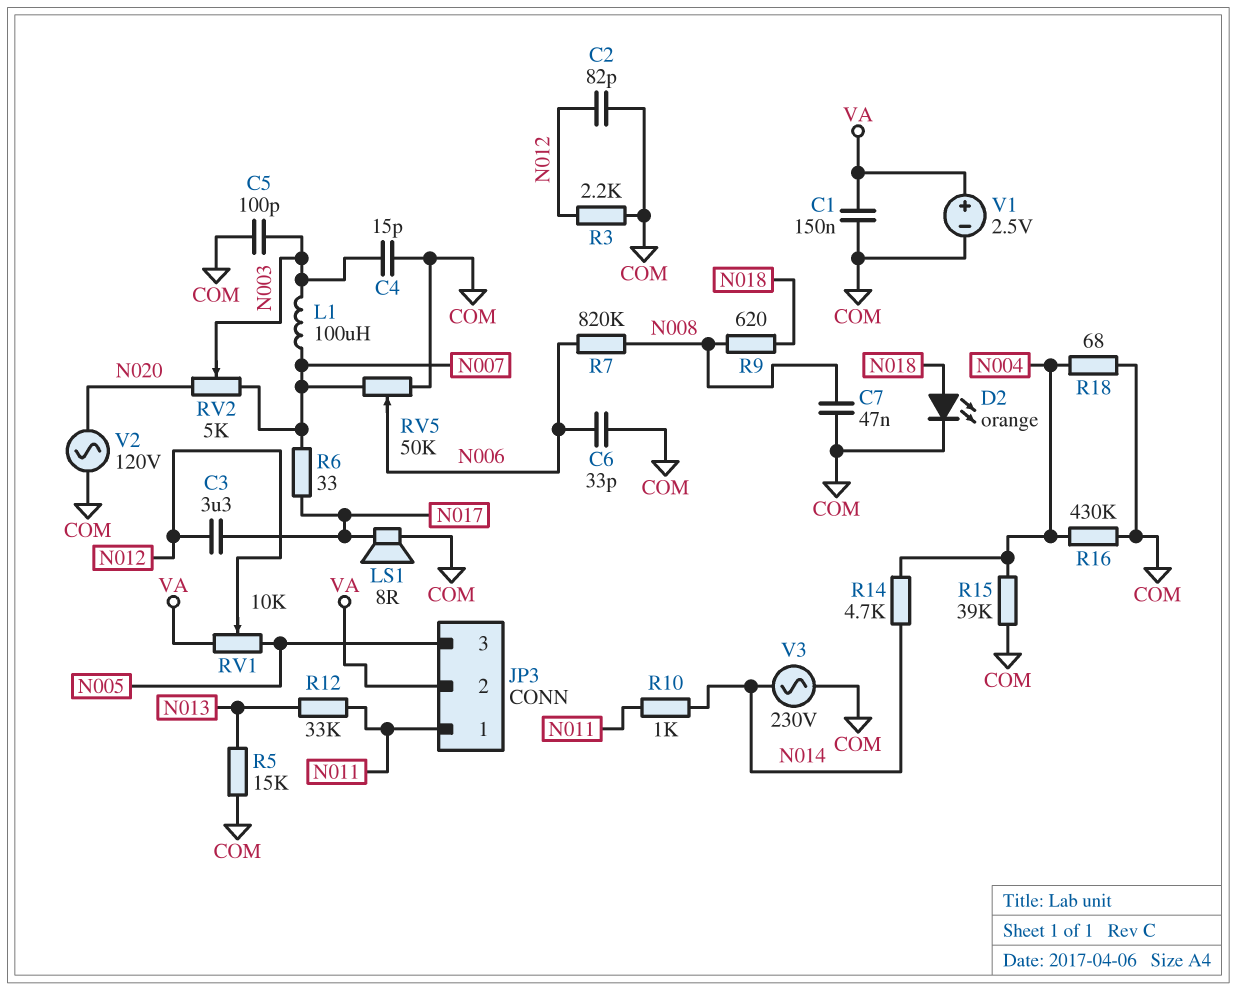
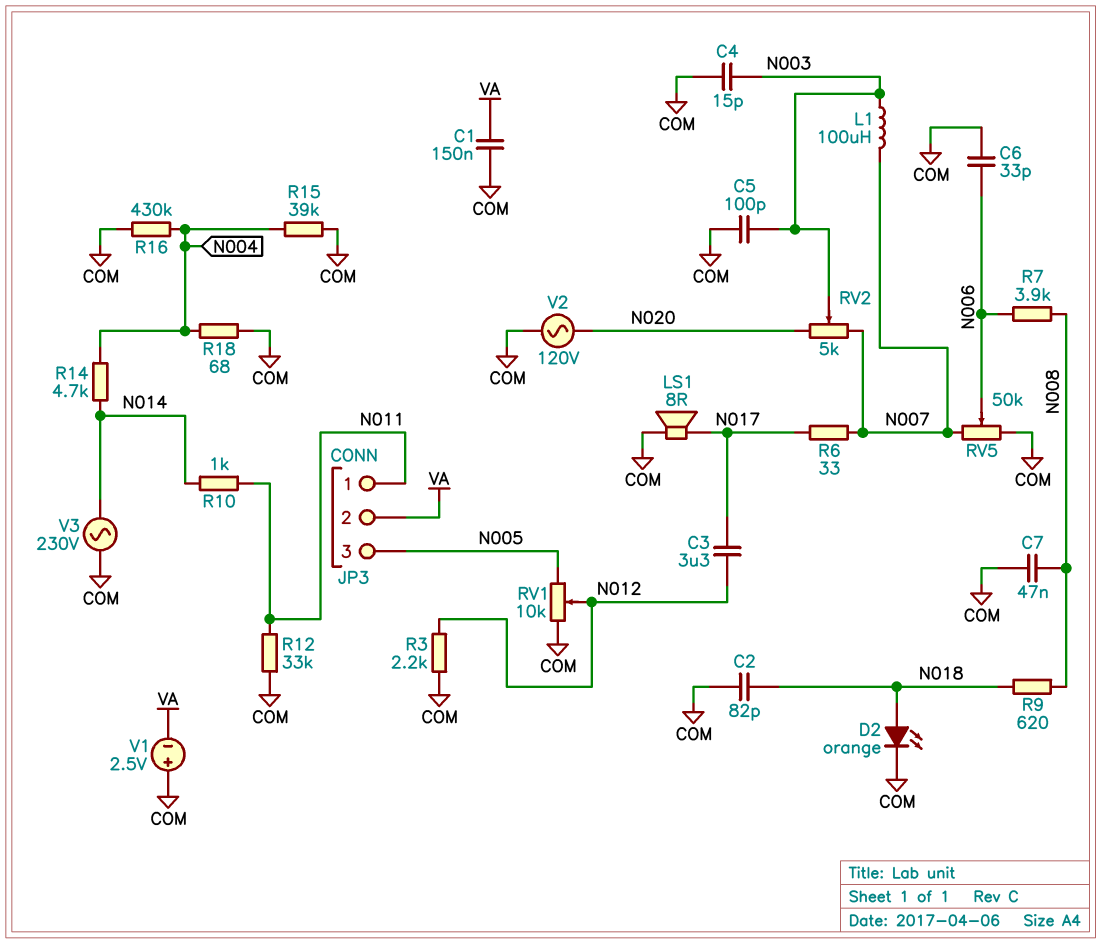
C2: 82pF (COM, N012) -> 82pF (COM, N018)
R5: 15k (COM, N013) -> none
R7: 820k (N006, N008) -> 3.9k (N006, N008)
R12: 33k (N011, N013) -> 33k (COM, N011)
RV1: 10k (N005, VA, wiper N012) -> 10k (COM, N005, wiper N012)
V1: 2.5V (plus VA, minus COM) -> 2.5V (plus COM, minus VA)

